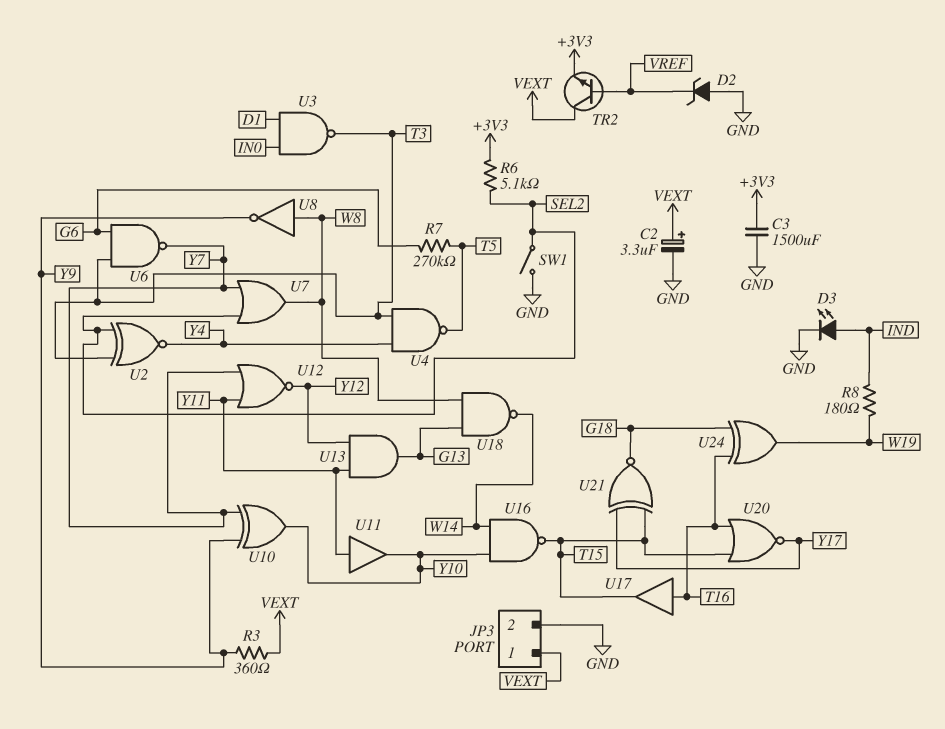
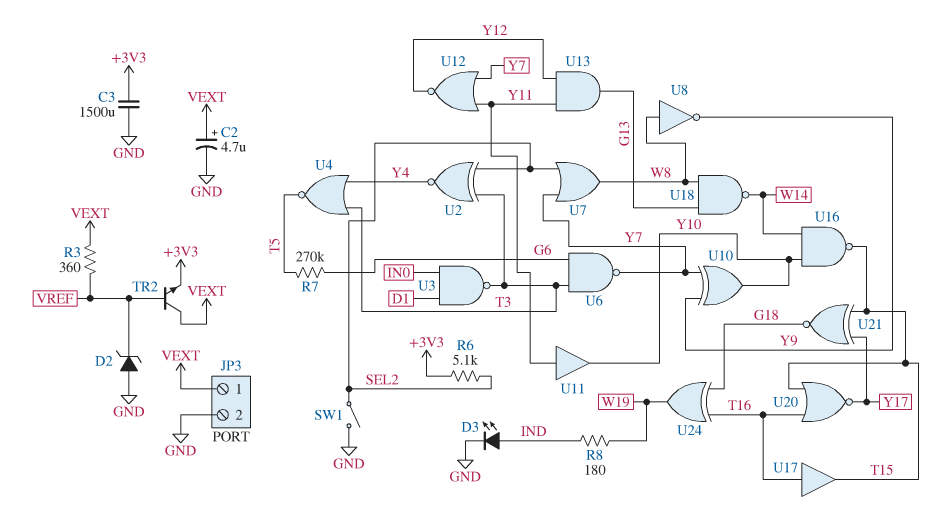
C2: 3.3uF (plus VEXT, minus GND) -> 4.7uF (plus VEXT, minus GND)
R3: 360 (VEXT, Y9) -> 360 (VEXT, VREF)
U4: NAND (in T3, in Y4, out T5) -> NOR (in T3, in Y4, out T5)

